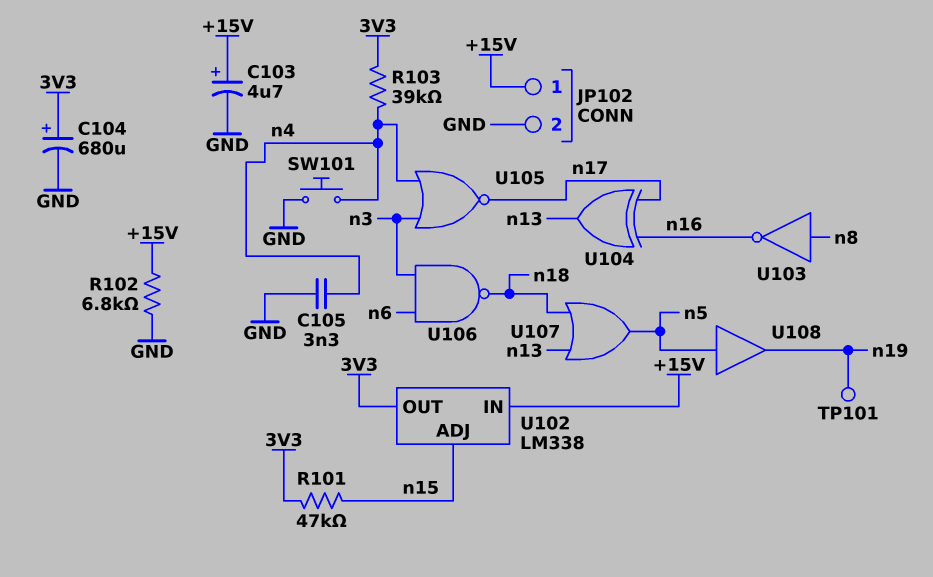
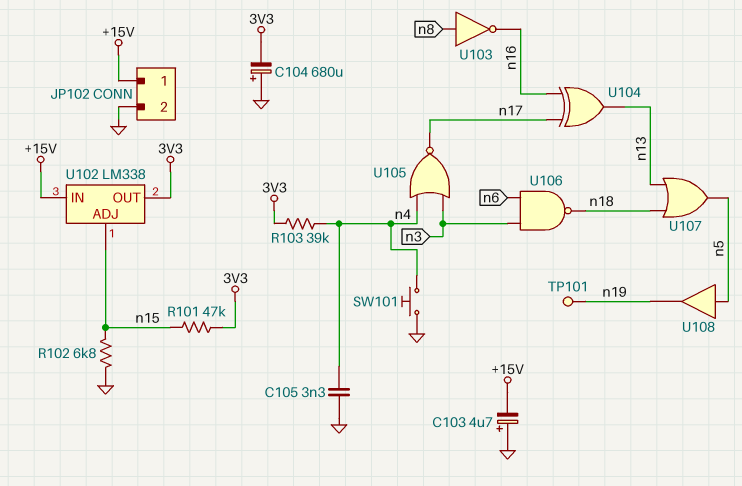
C103: 4.7uF (plus +15V, minus GND) -> 4.7uF (plus GND, minus +15V)
C104: 680uF (plus 3V3, minus GND) -> 680uF (plus GND, minus 3V3)
R102: 6.8k (+15V, GND) -> 6.8k (GND, n15)

